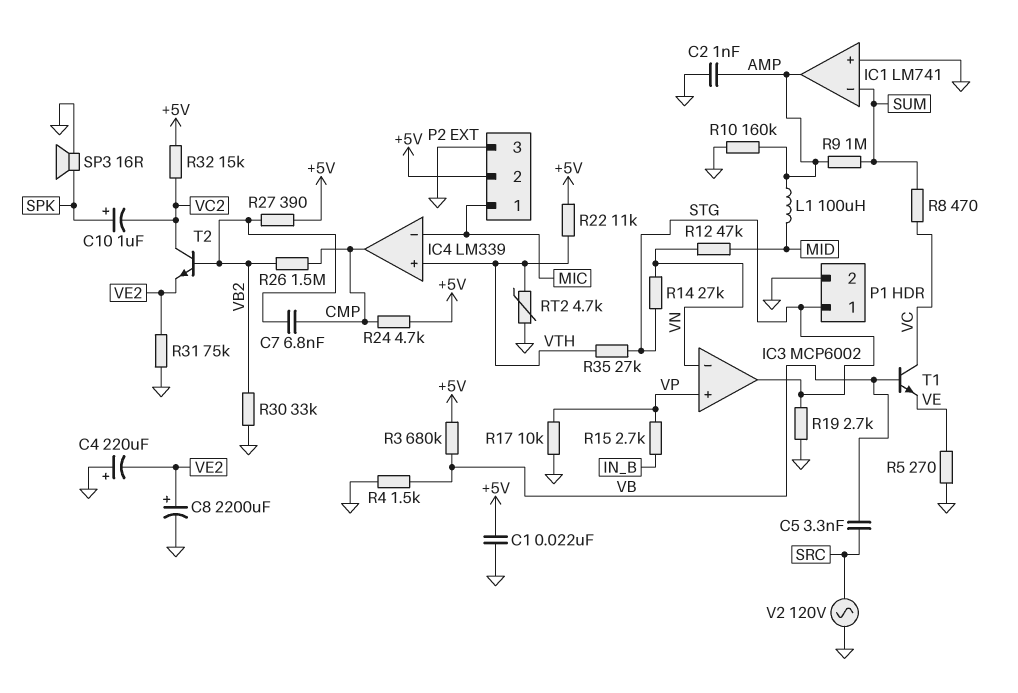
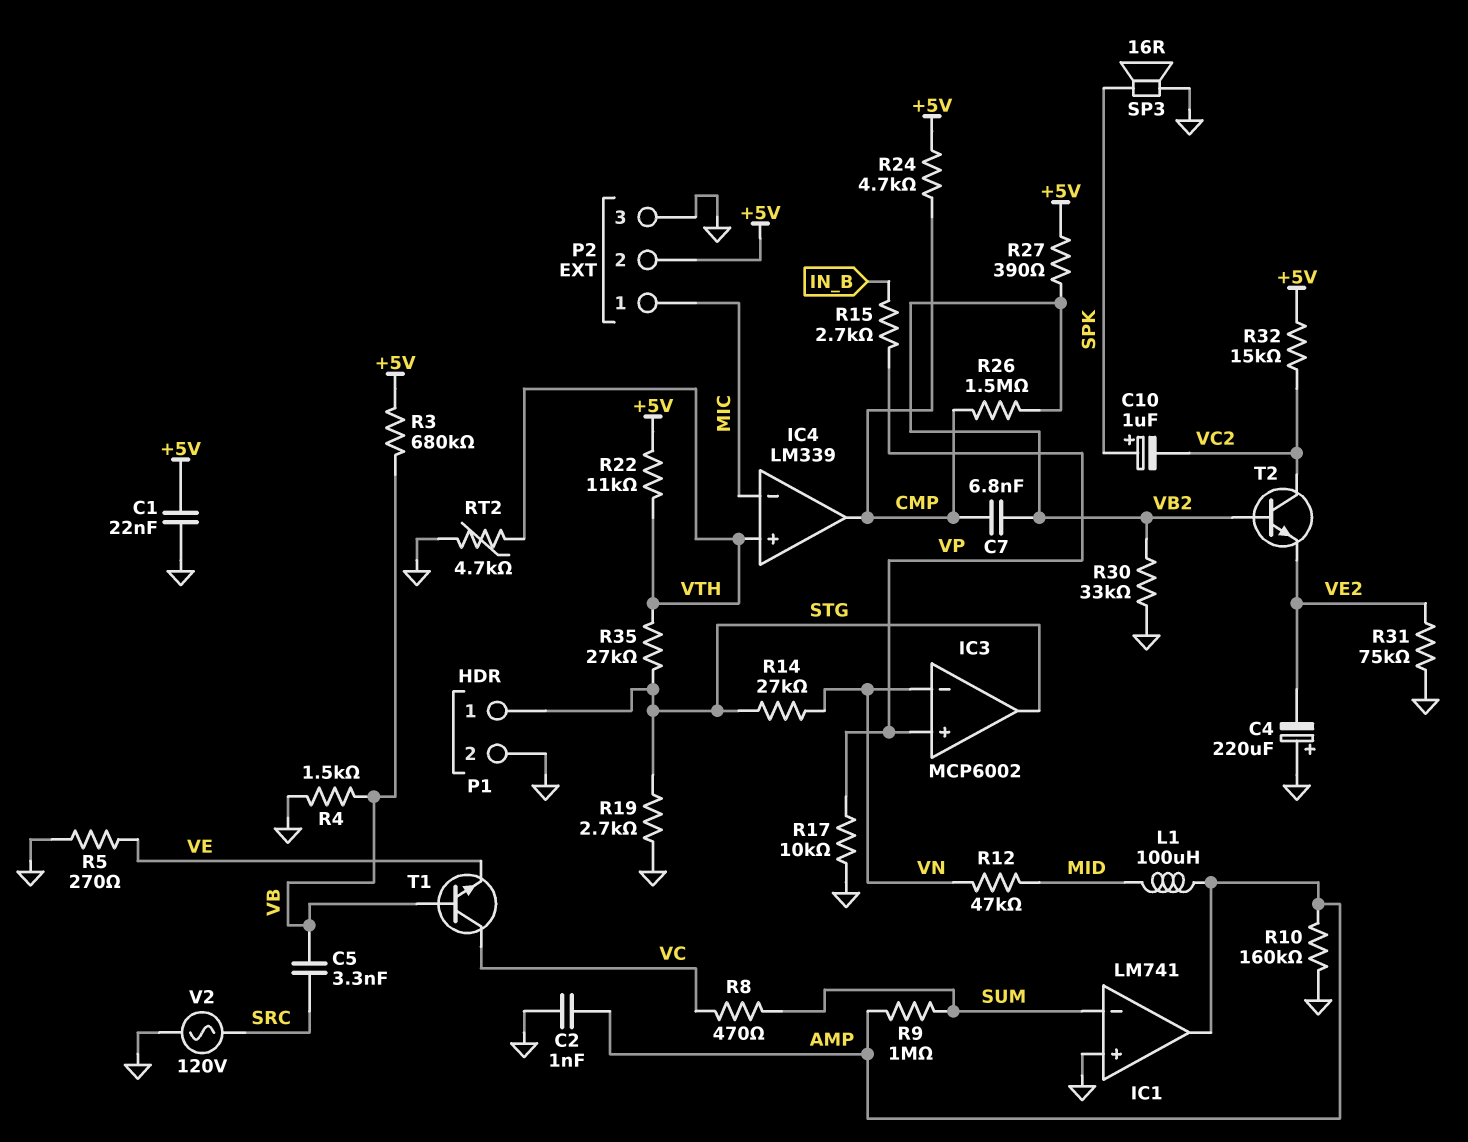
C8: 2200uF (plus VE2, minus GND) -> none

